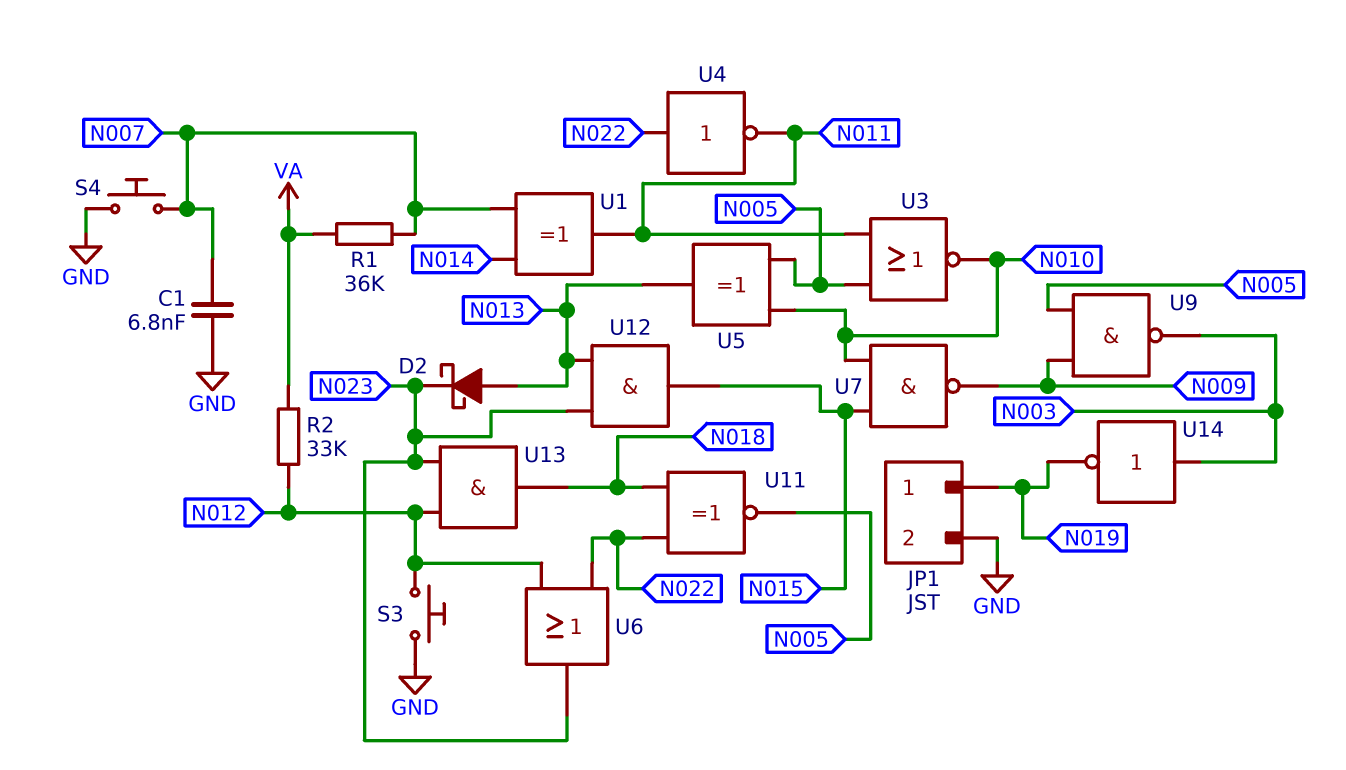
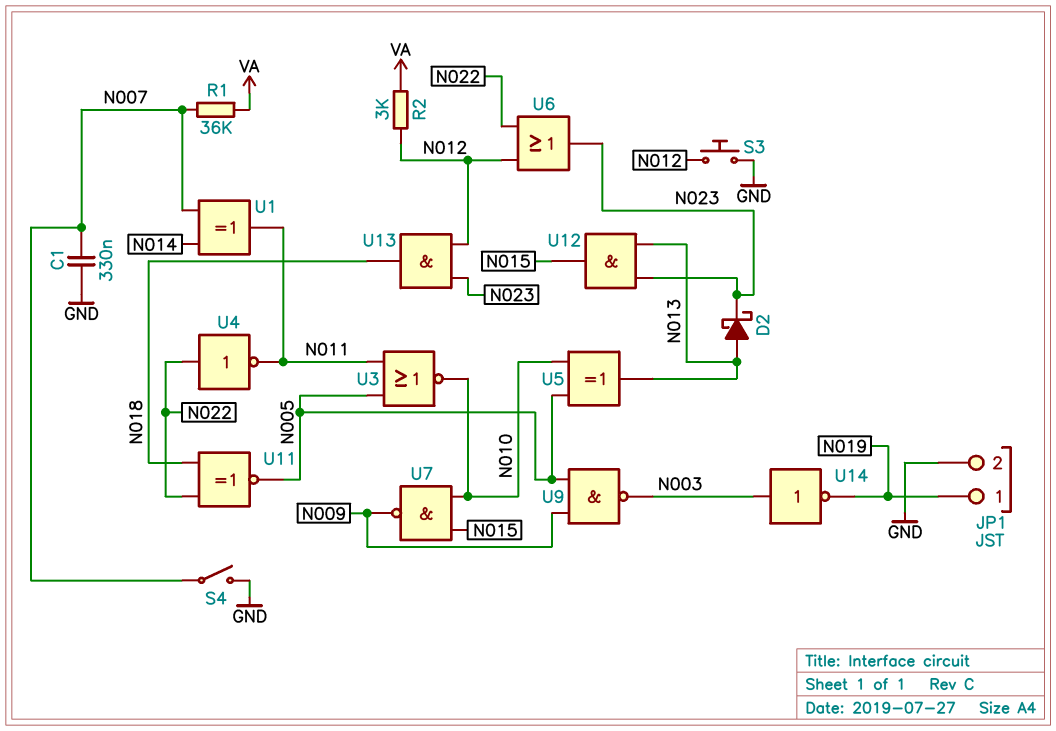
C1: 6.8nF (GND, N007) -> 330nF (GND, N007)
R2: 33k (N012, VA) -> 3k (N012, VA)
S4: button (GND, N007) -> switch (GND, N007)

